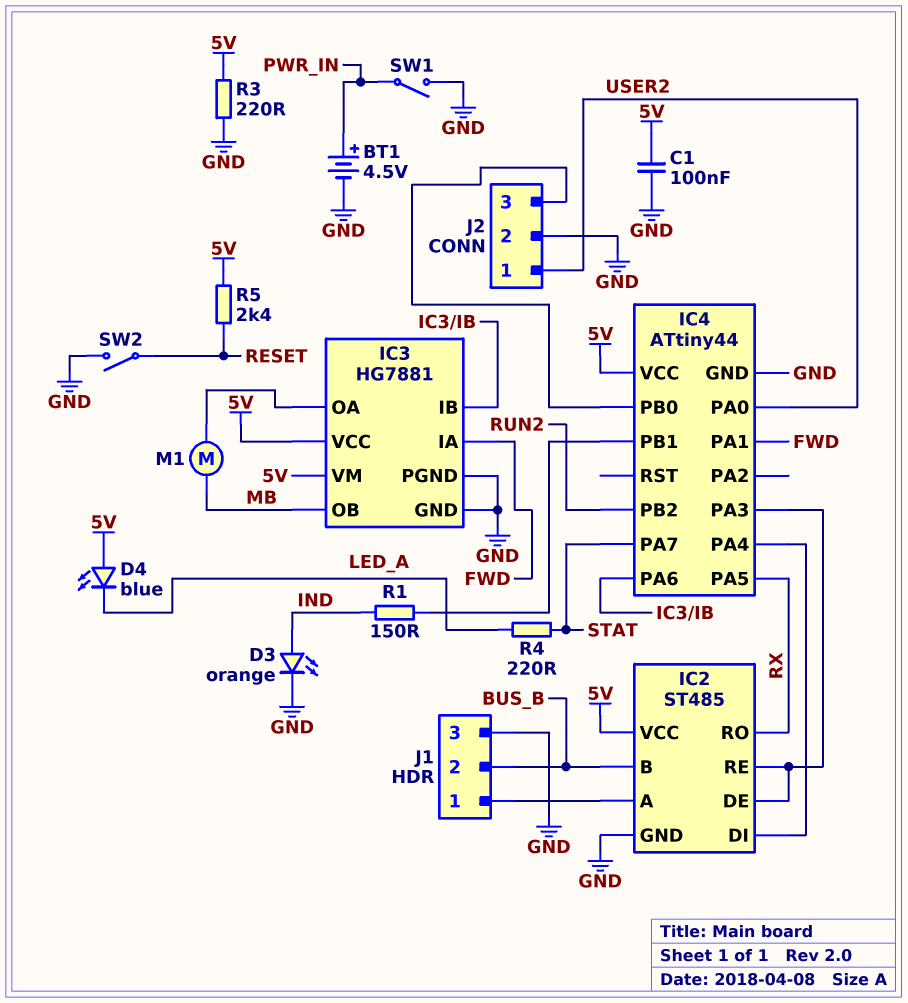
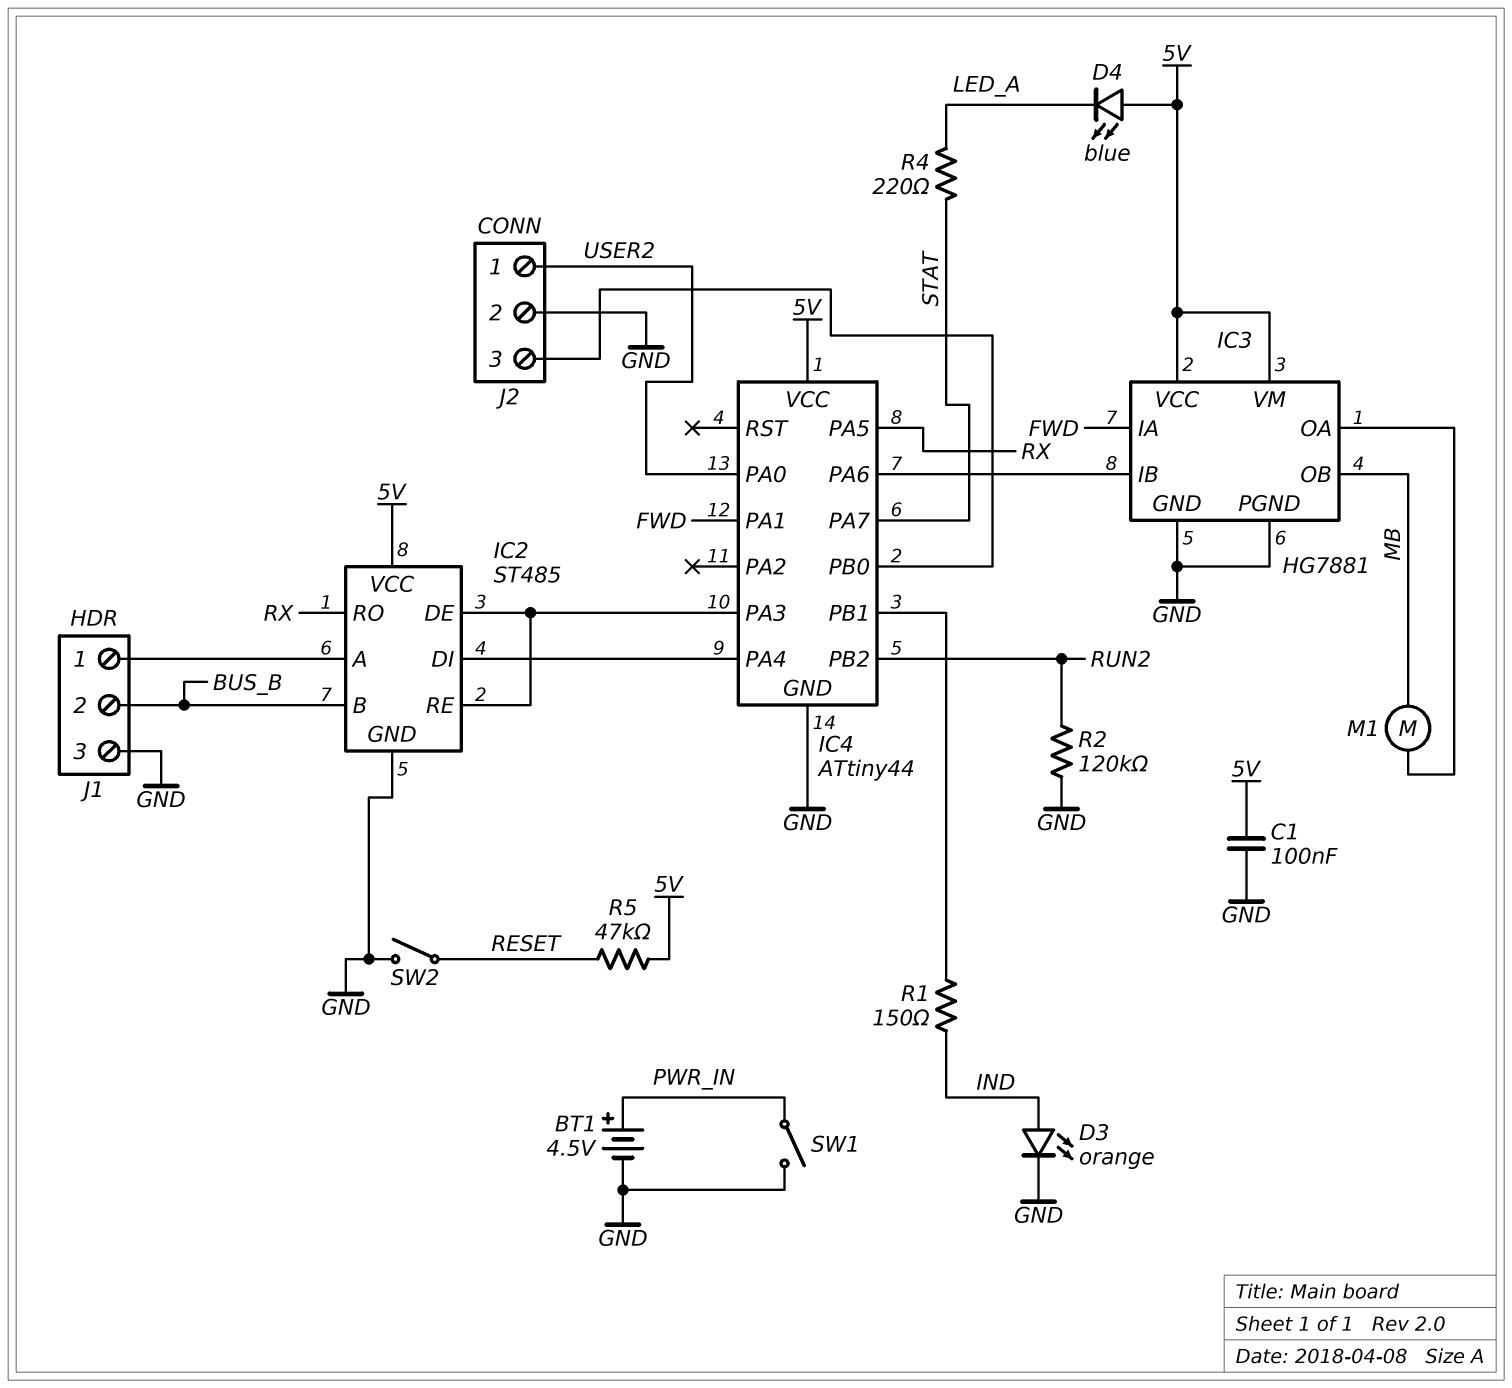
R2: none -> 120k (GND, RUN2)
R3: 220 (5V, GND) -> none
R5: 2.4k (5V, RESET) -> 47k (5V, RESET)

